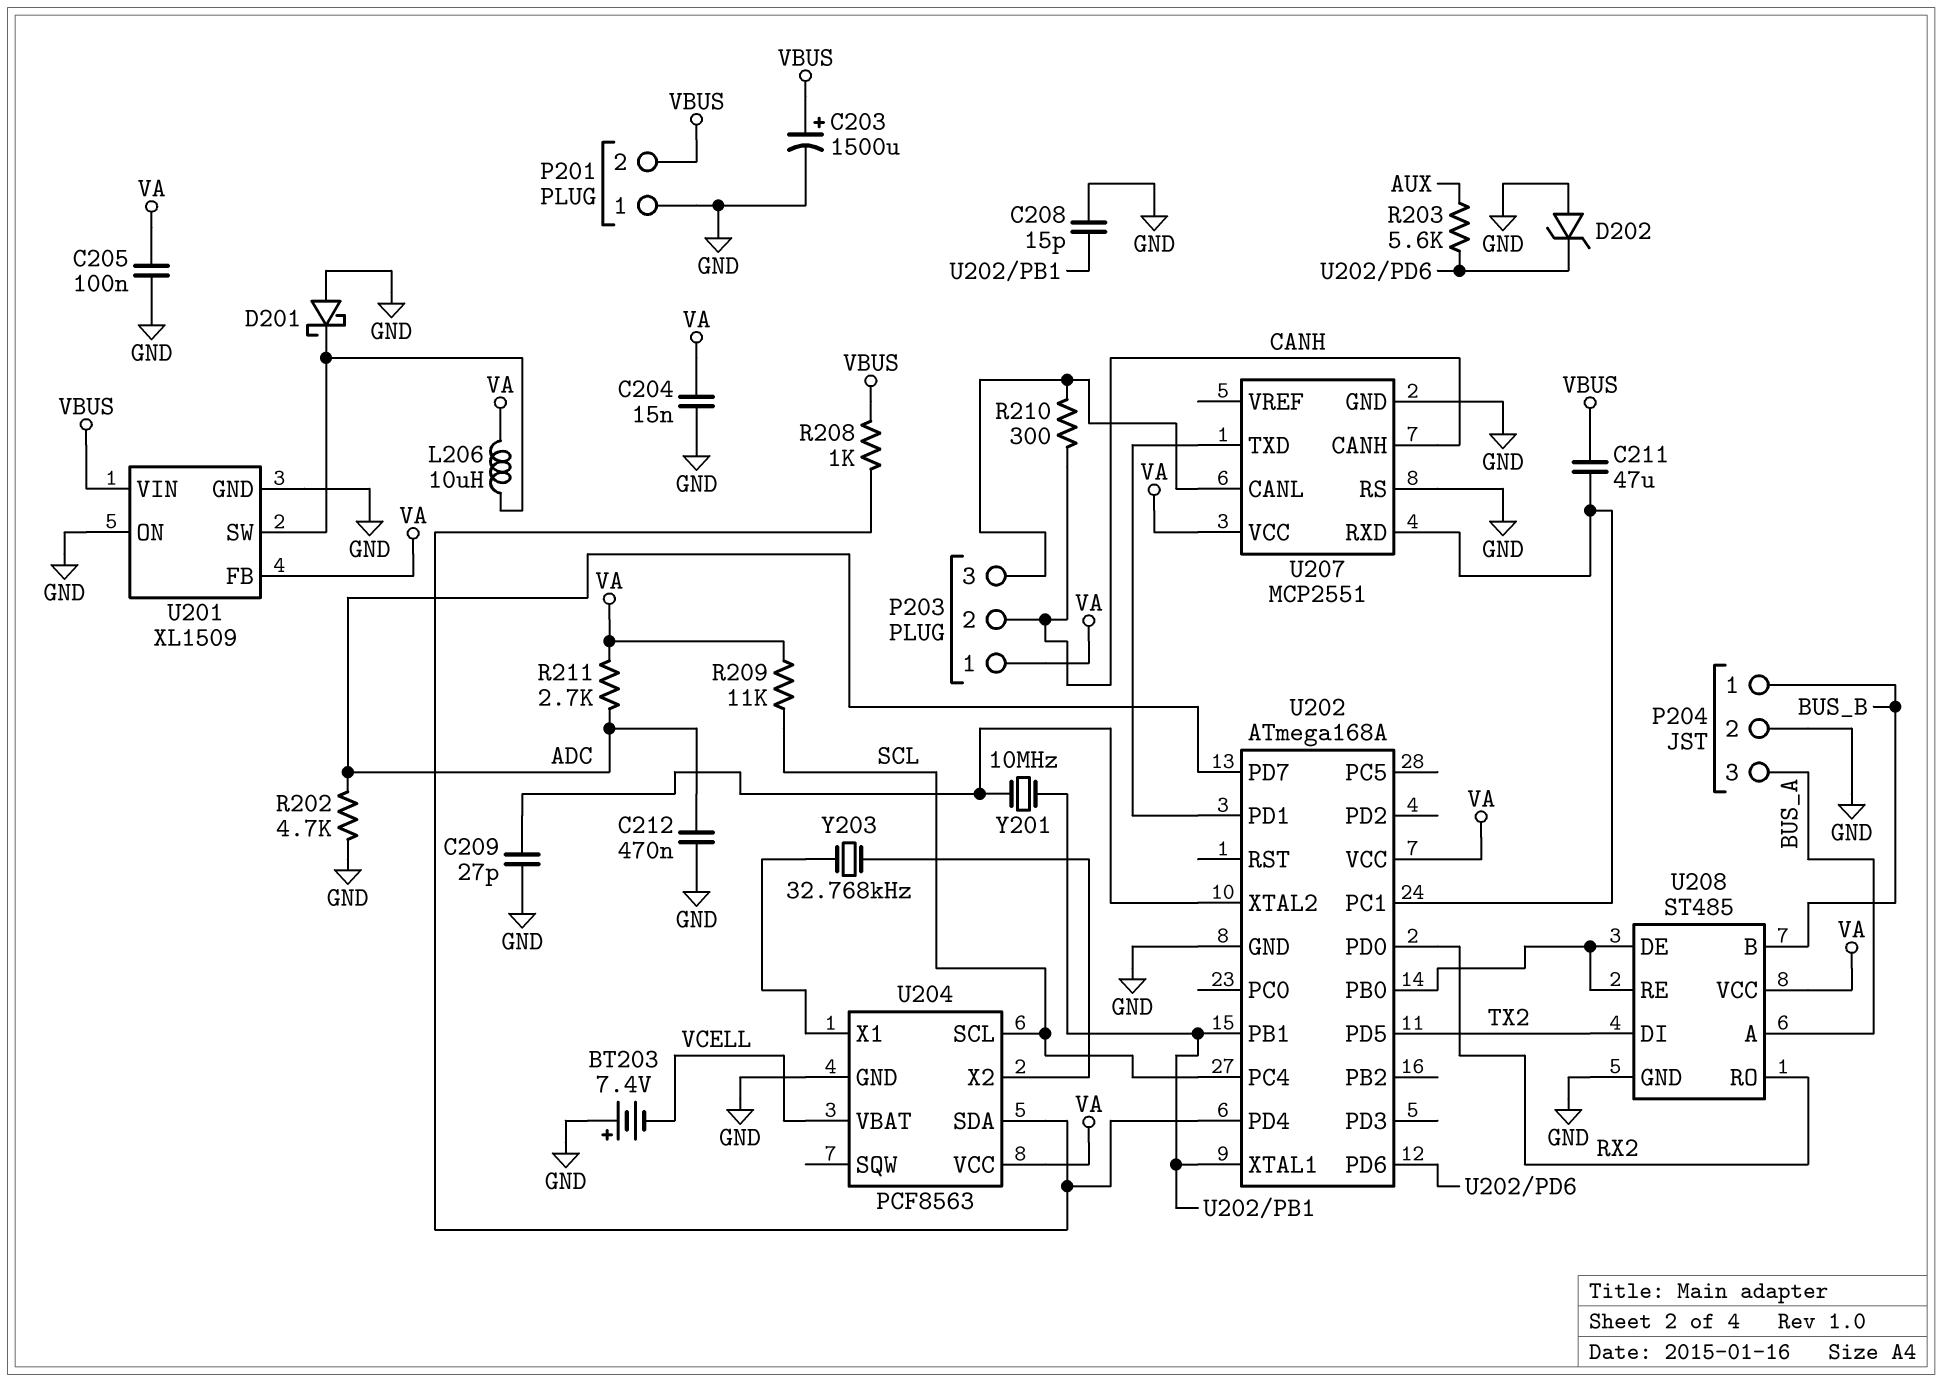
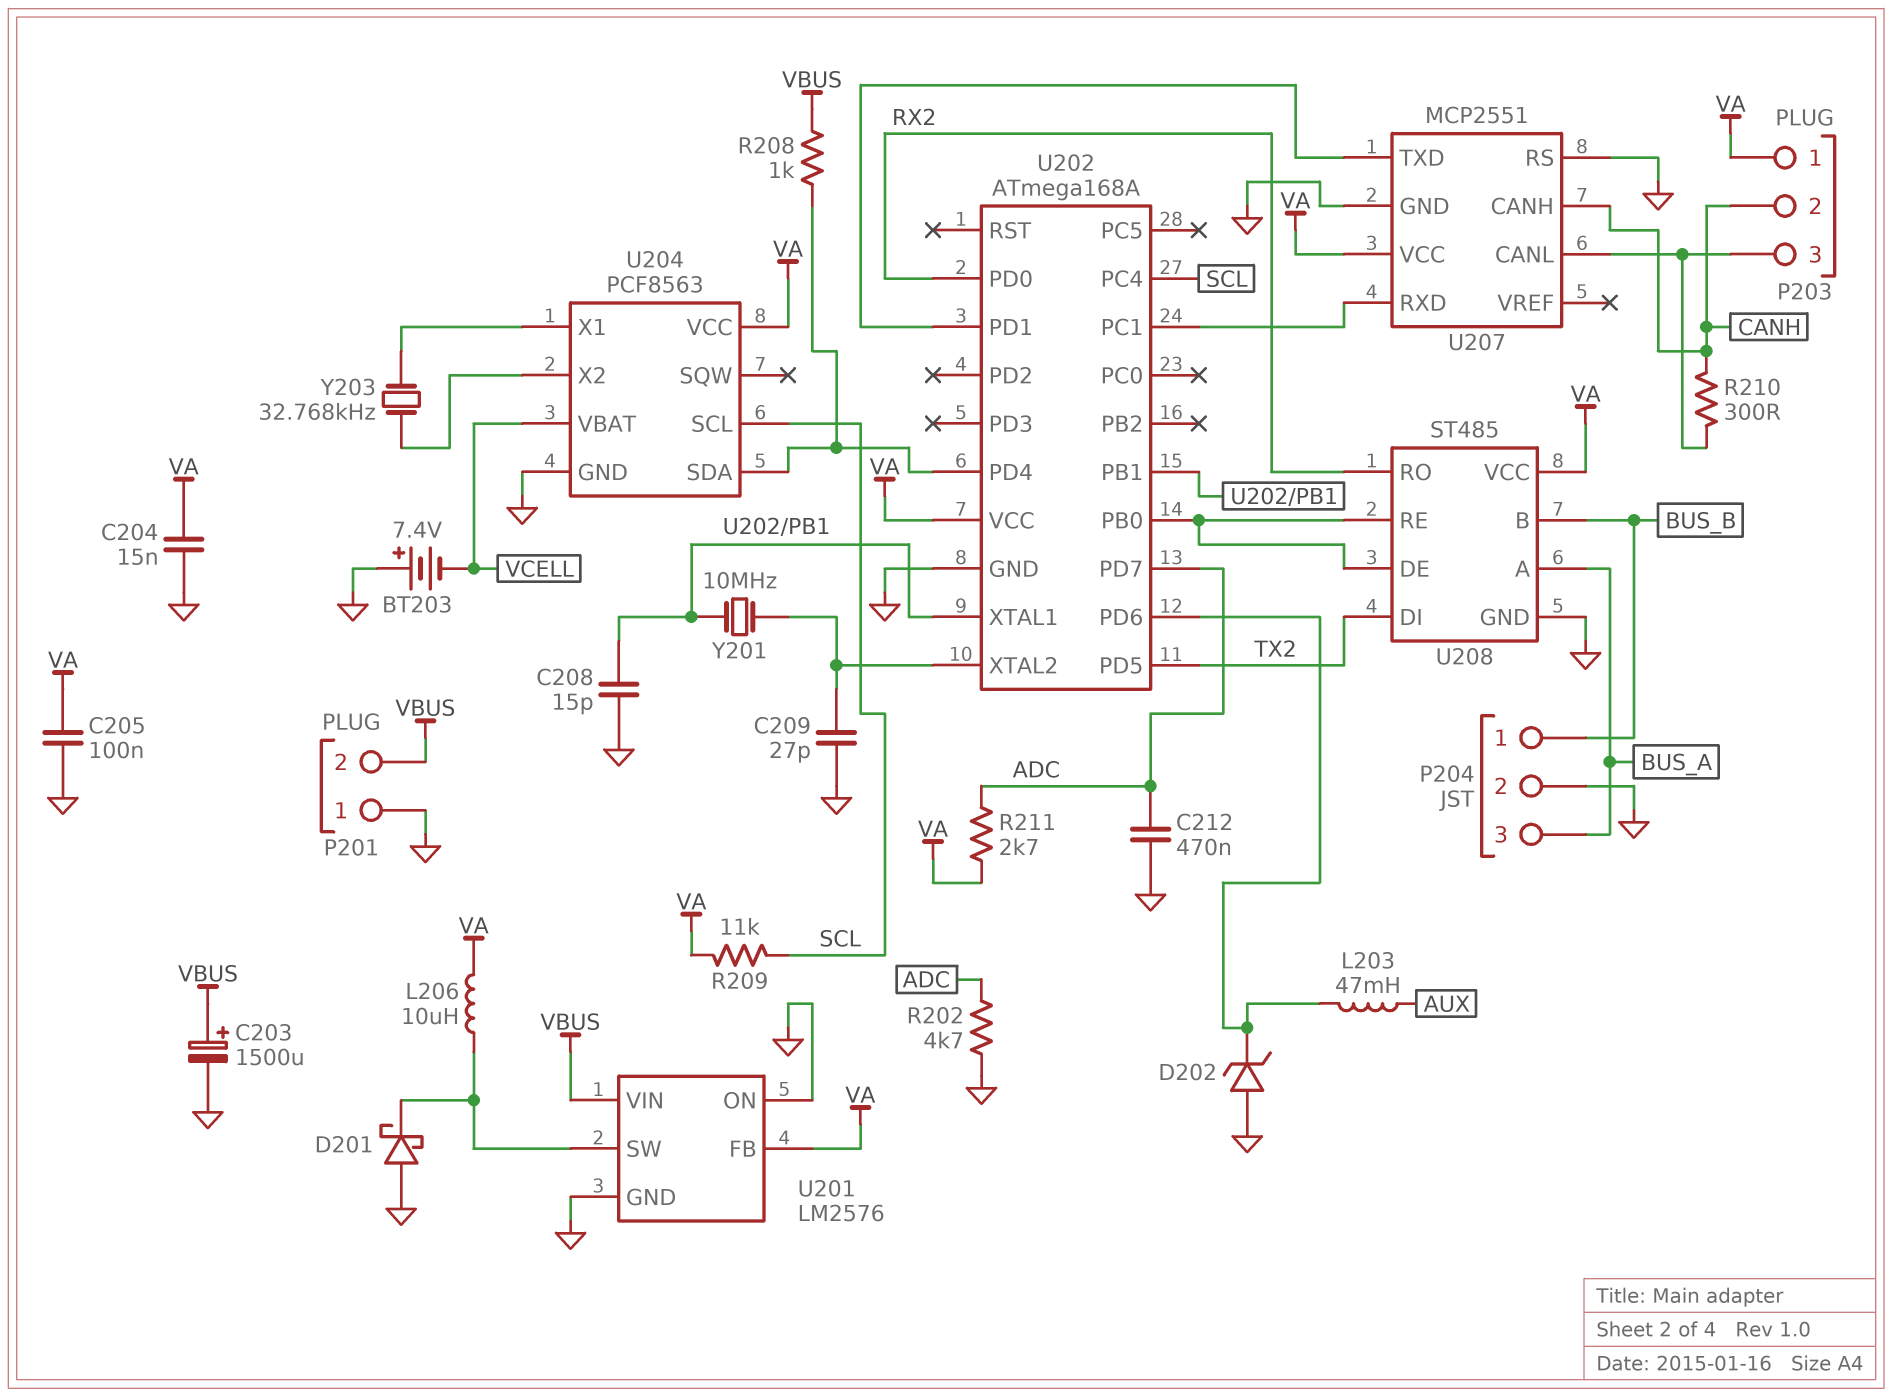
C211: 47uF (U202/PC1, VBUS) -> none
L203: none -> 47mH (AUX, U202/PD6)
R203: 5.6k (AUX, U202/PD6) -> none
U201: XL1509 -> LM2576

